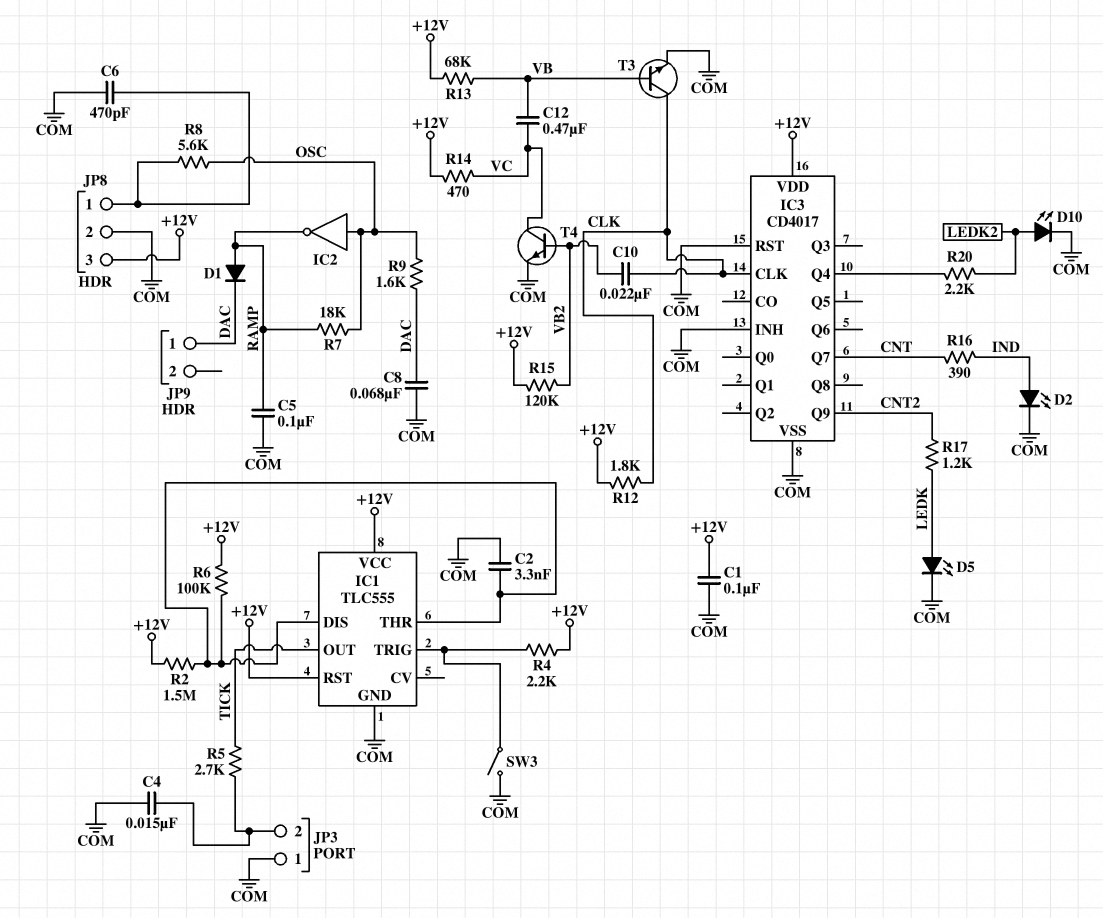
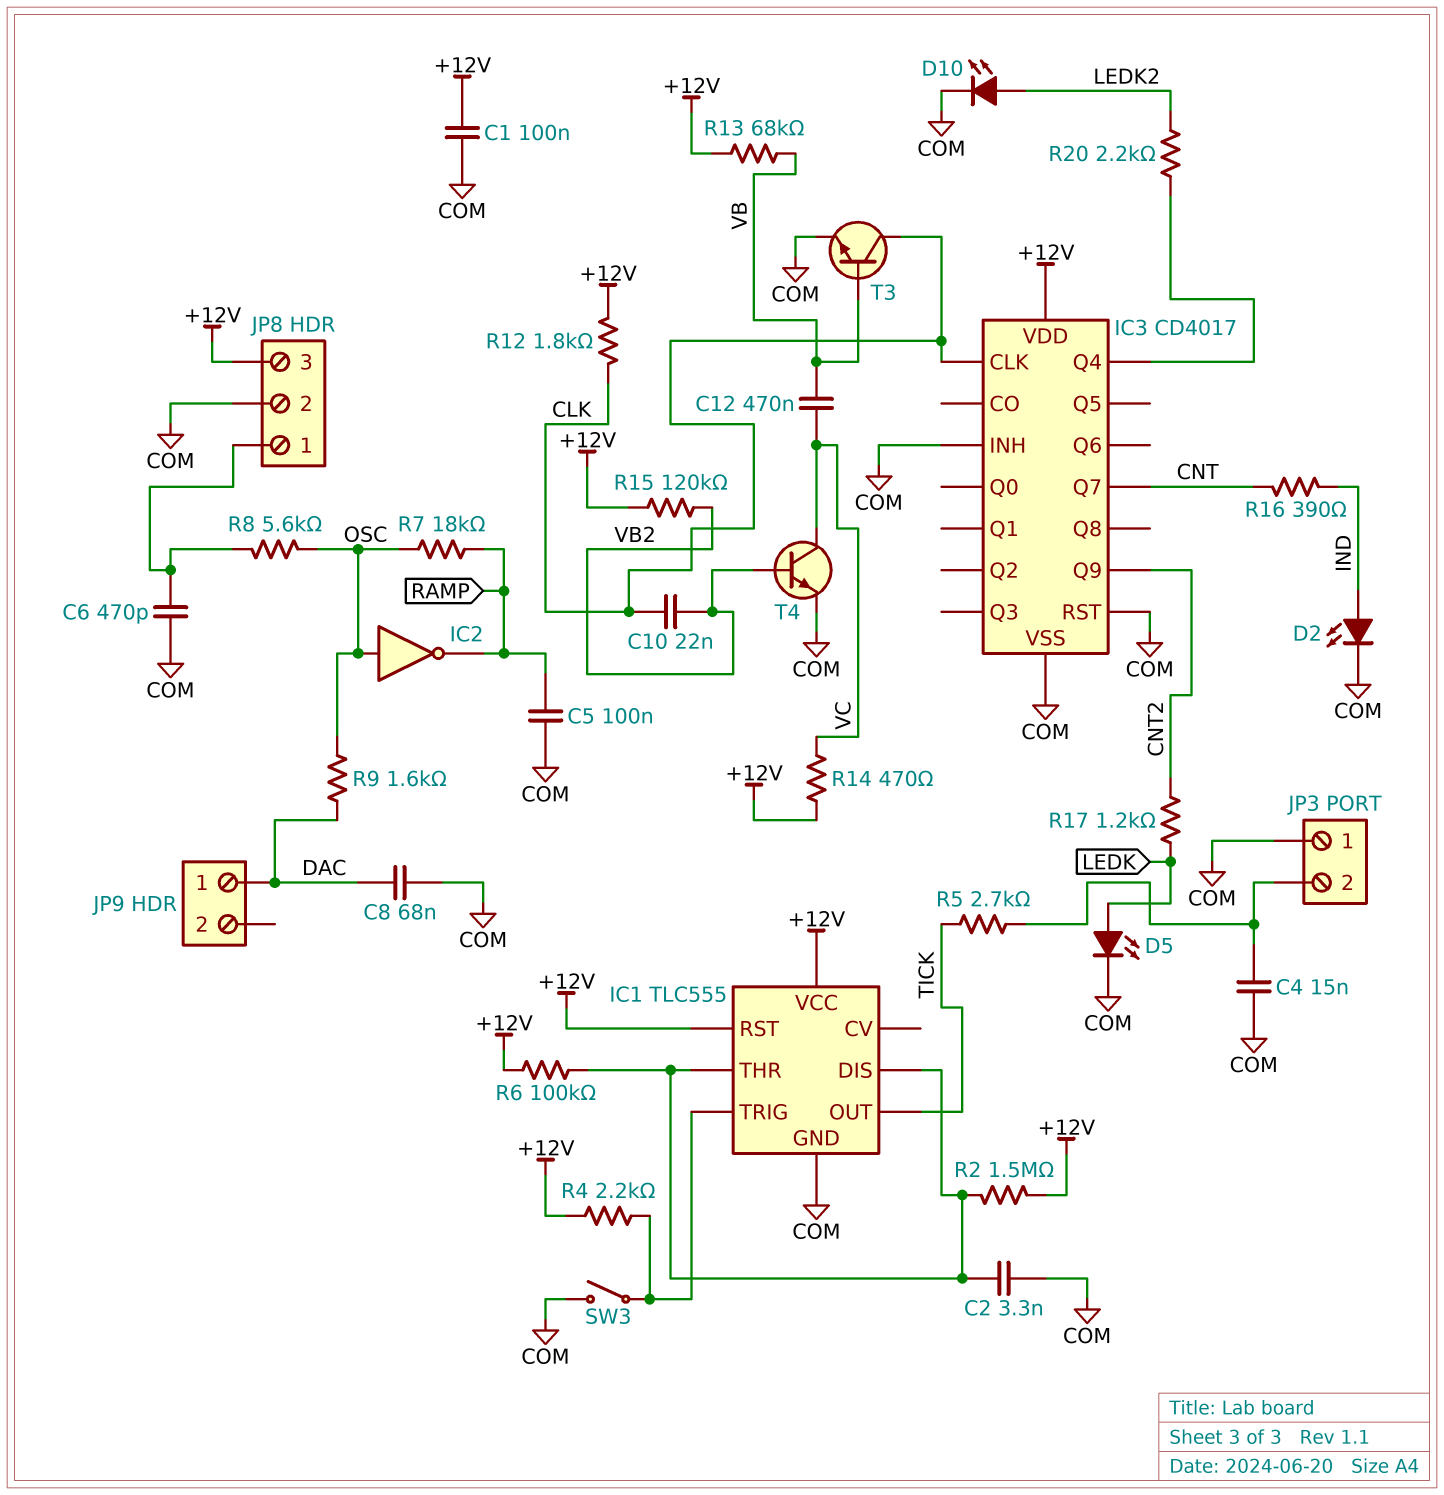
D1: diode (A RAMP, K DAC) -> none

